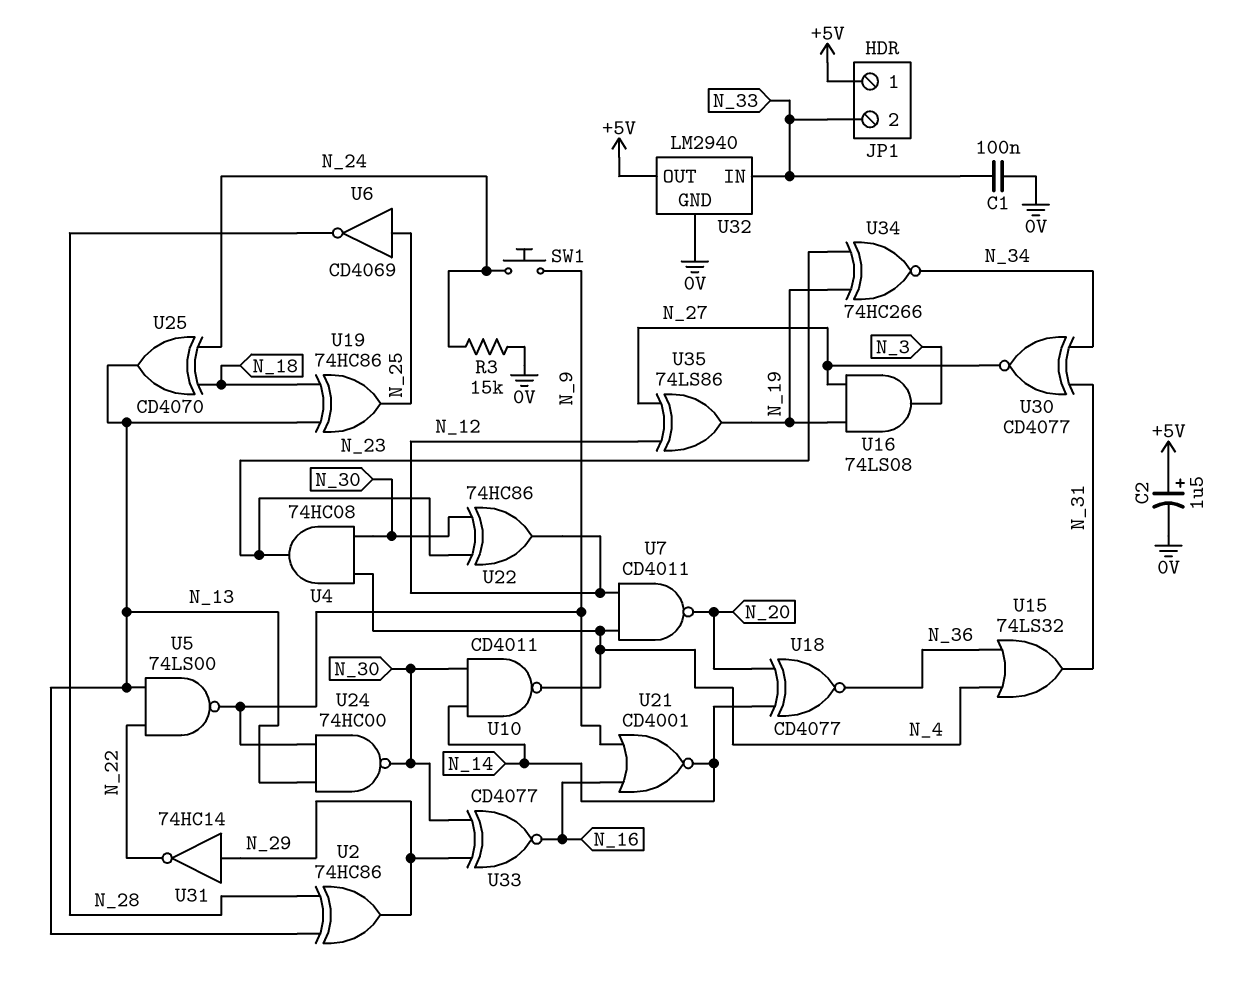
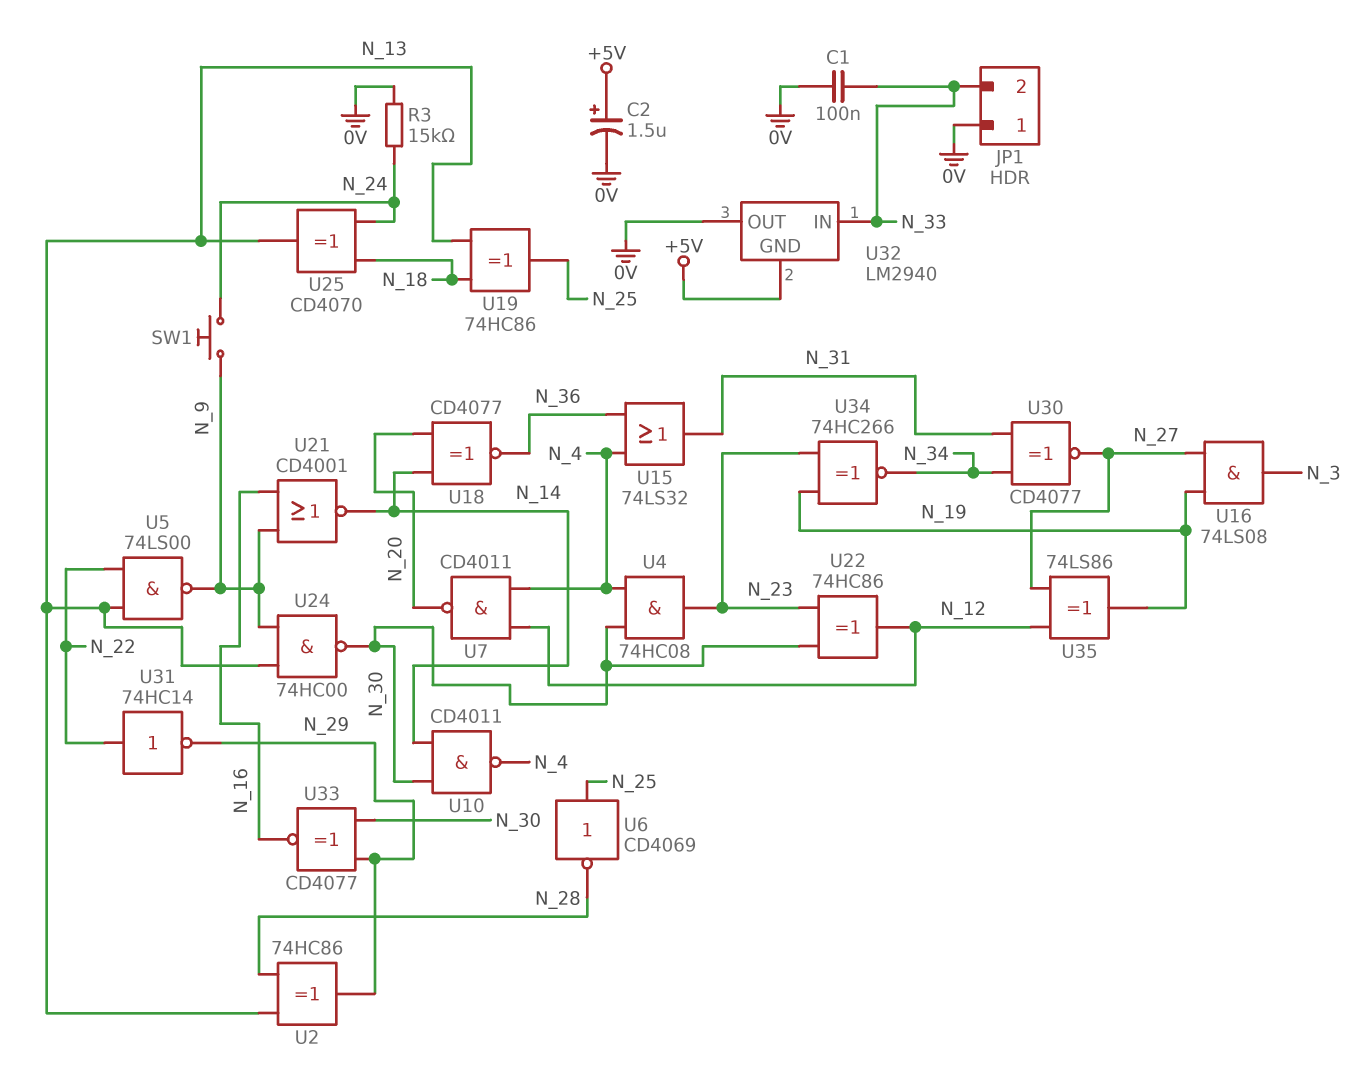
JP1 pin 1: +5V -> 0V
U31: NOT 74HC14 (in N_29, out N_22) -> NOT 74HC14 (in N_22, out N_29)
U32 pin GND: 0V -> +5V
U32 pin OUT: +5V -> 0V

